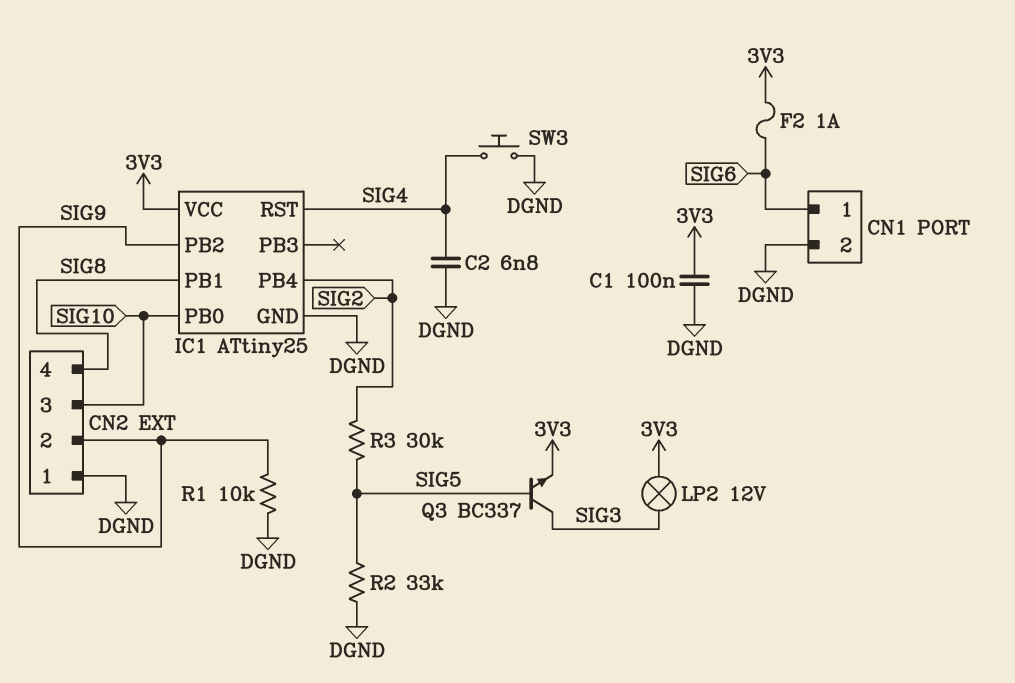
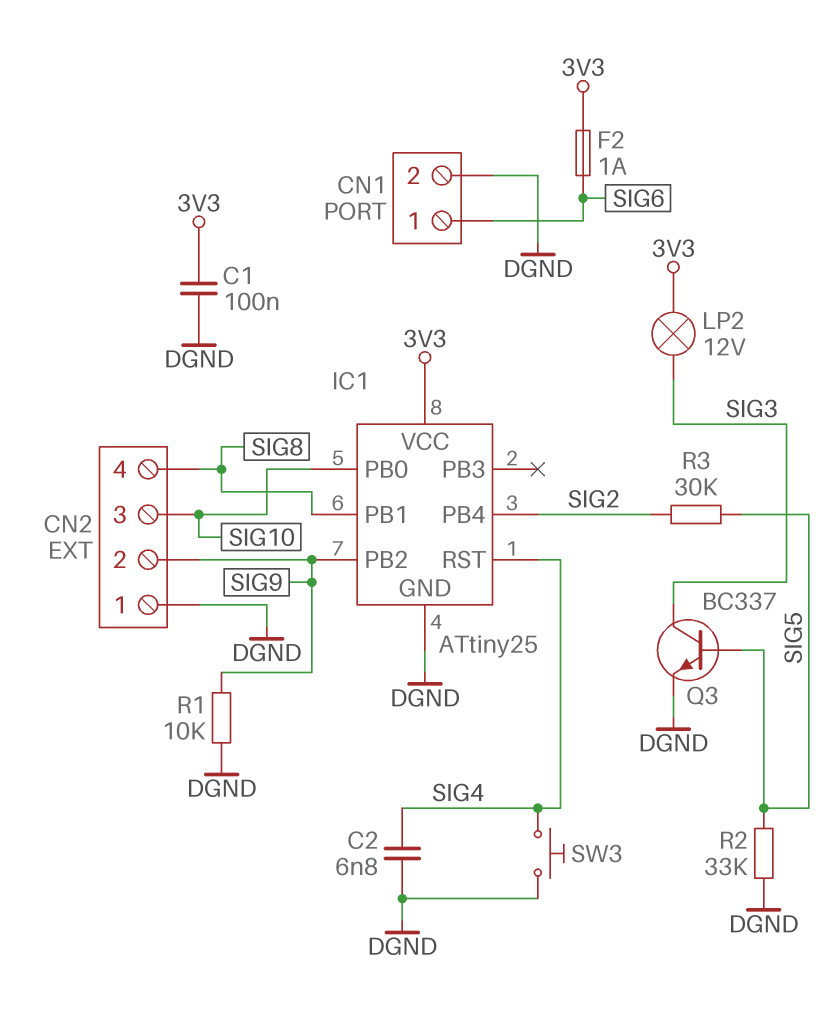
Q3: NPN BC337 (B SIG5, C SIG3, E 3V3) -> NPN BC337 (B SIG5, C SIG3, E DGND)

